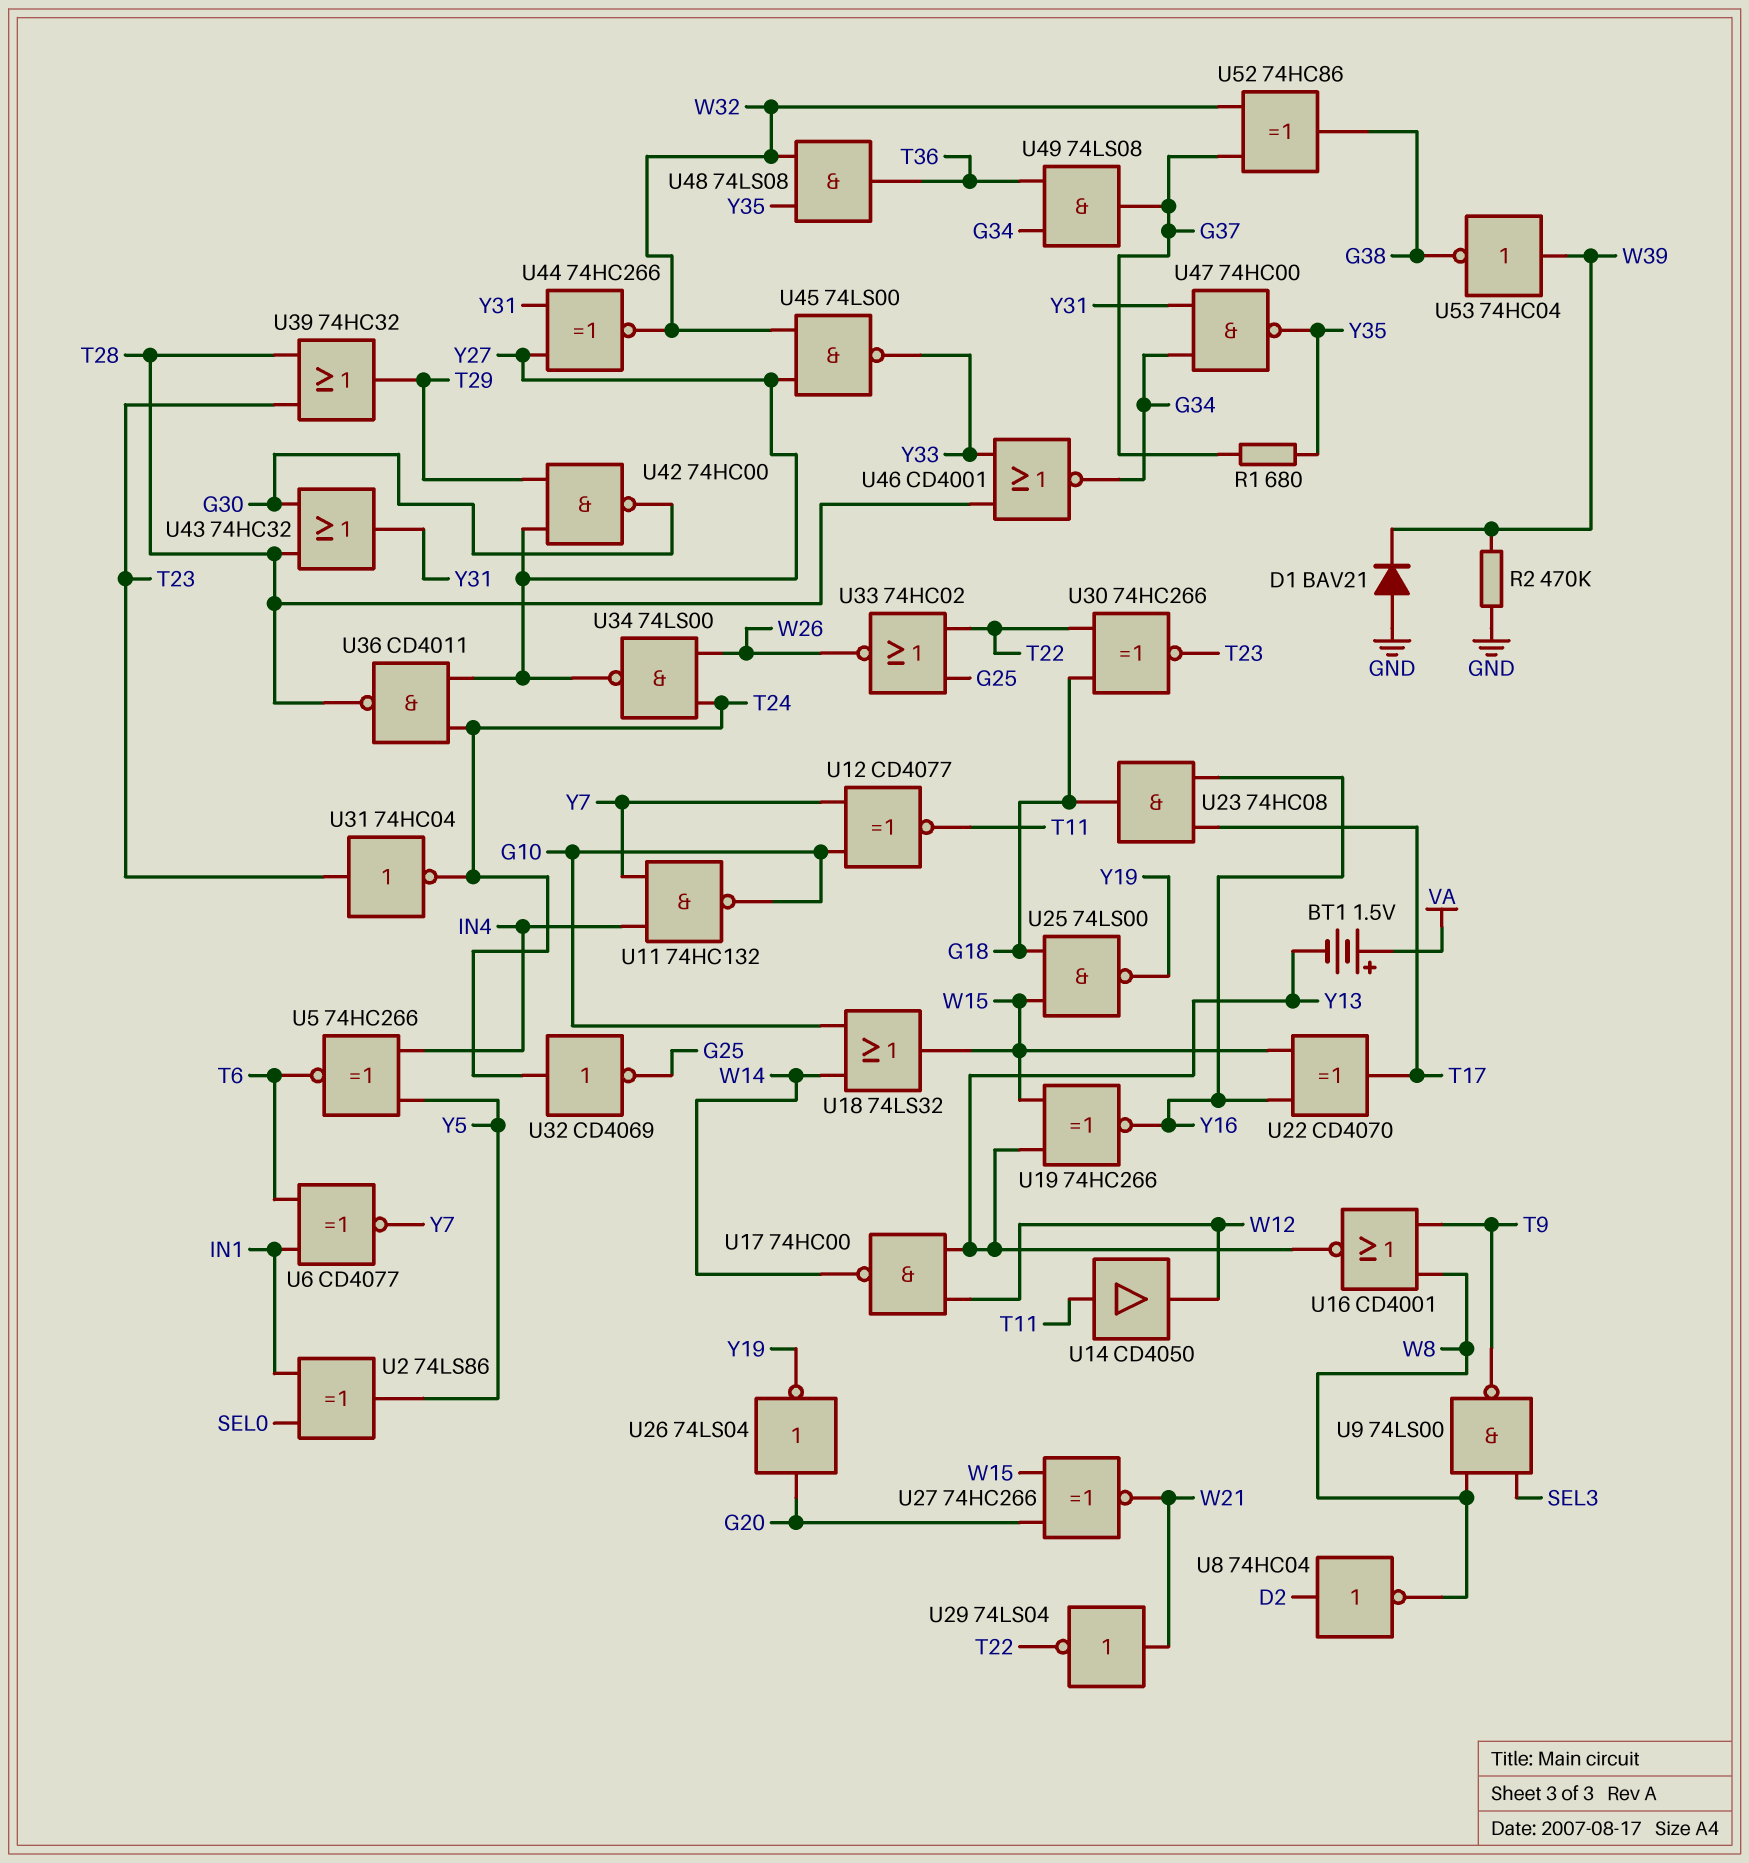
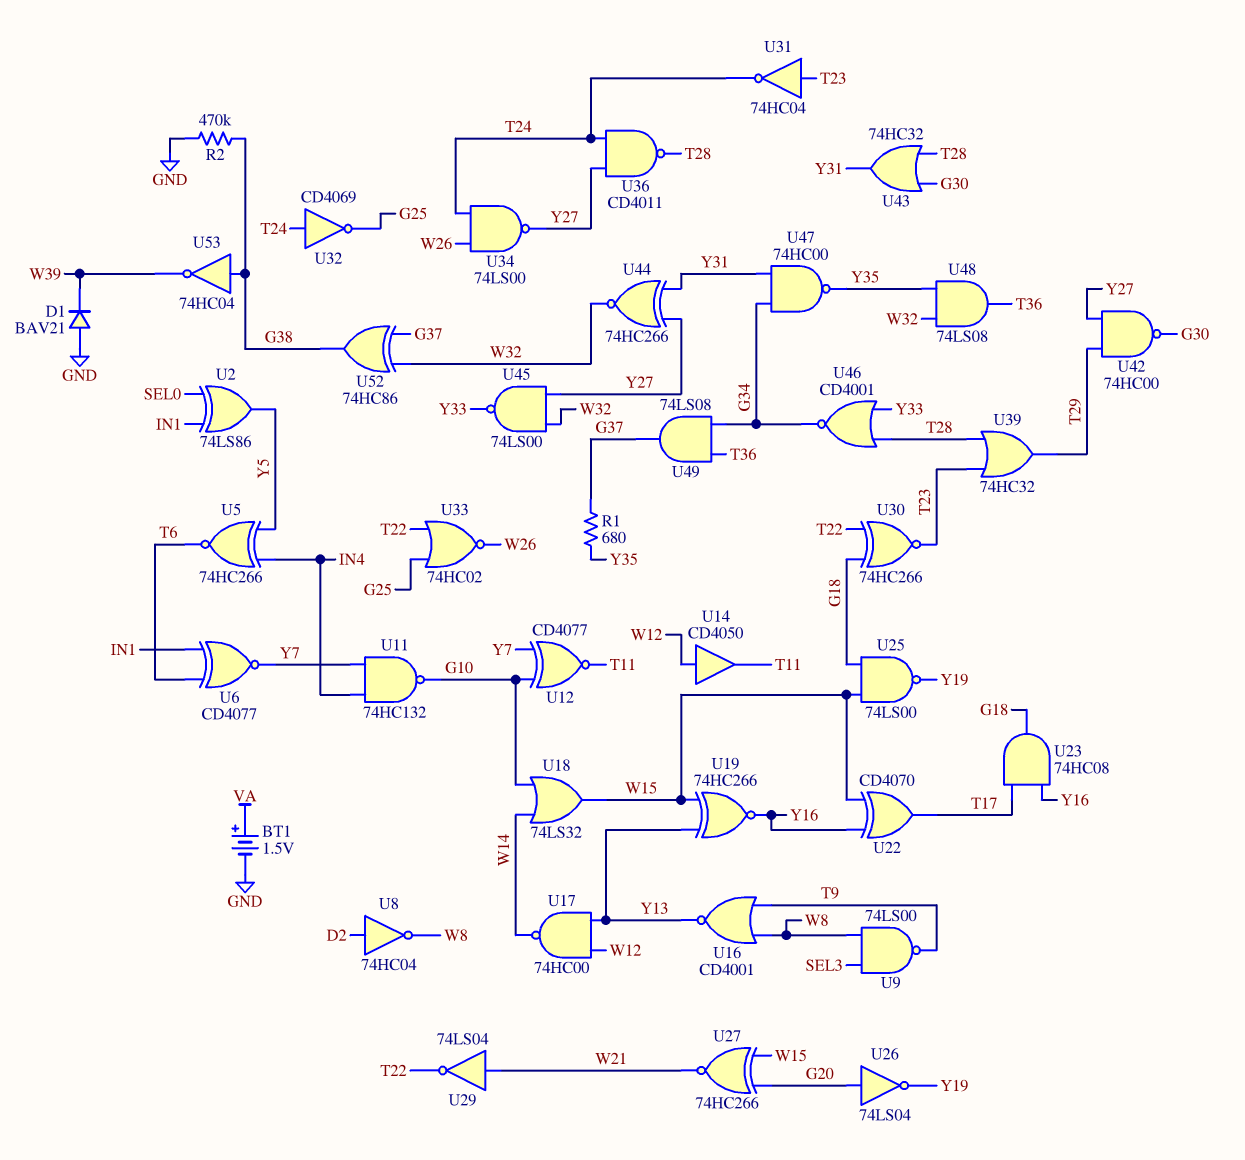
BT1: 1.5V (plus VA, minus Y13) -> 1.5V (plus VA, minus GND)
R2: 470k (GND, W39) -> 470k (G38, GND)
U14: buffer CD4050 (in T11, out W12) -> buffer CD4050 (in W12, out T11)
U53: NOT 74HC04 (in W39, out G38) -> NOT 74HC04 (in G38, out W39)

